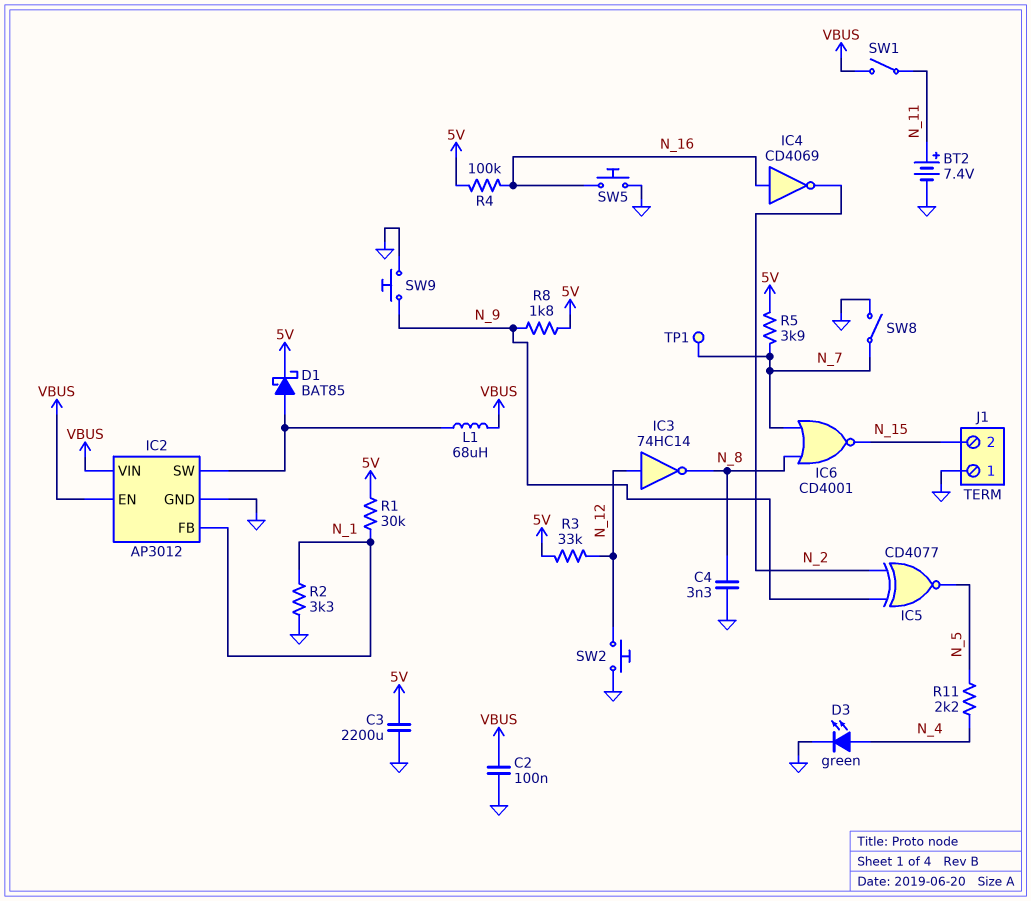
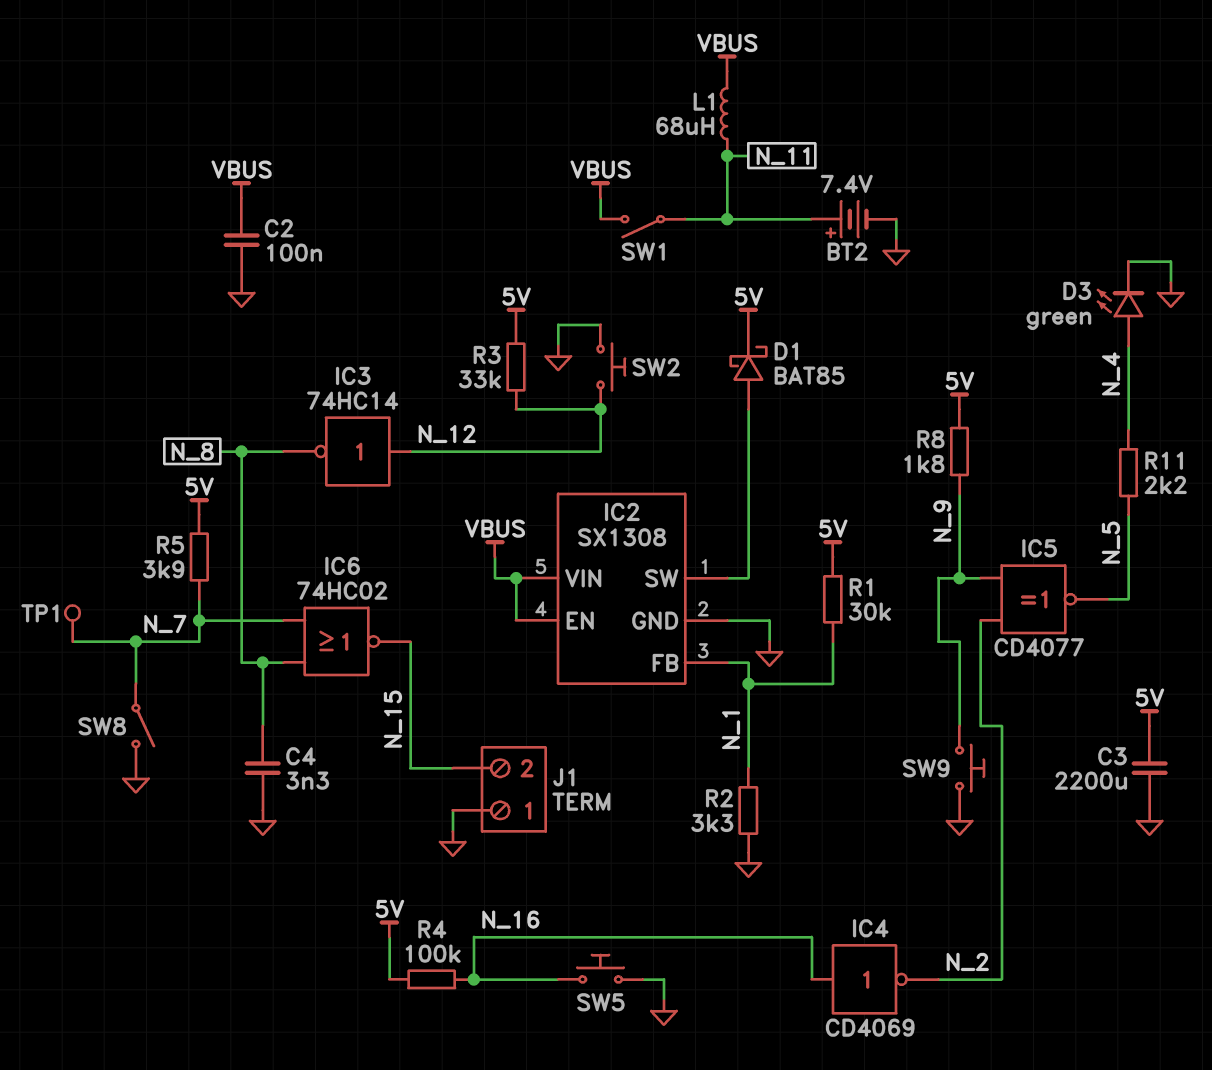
IC2: AP3012 -> SX1308
IC6: NOR CD4001 (in N_7, in N_8, out N_15) -> NOR 74HC02 (in N_7, in N_8, out N_15)
L1: 68uH (IC2/SW, VBUS) -> 68uH (N_11, VBUS)

